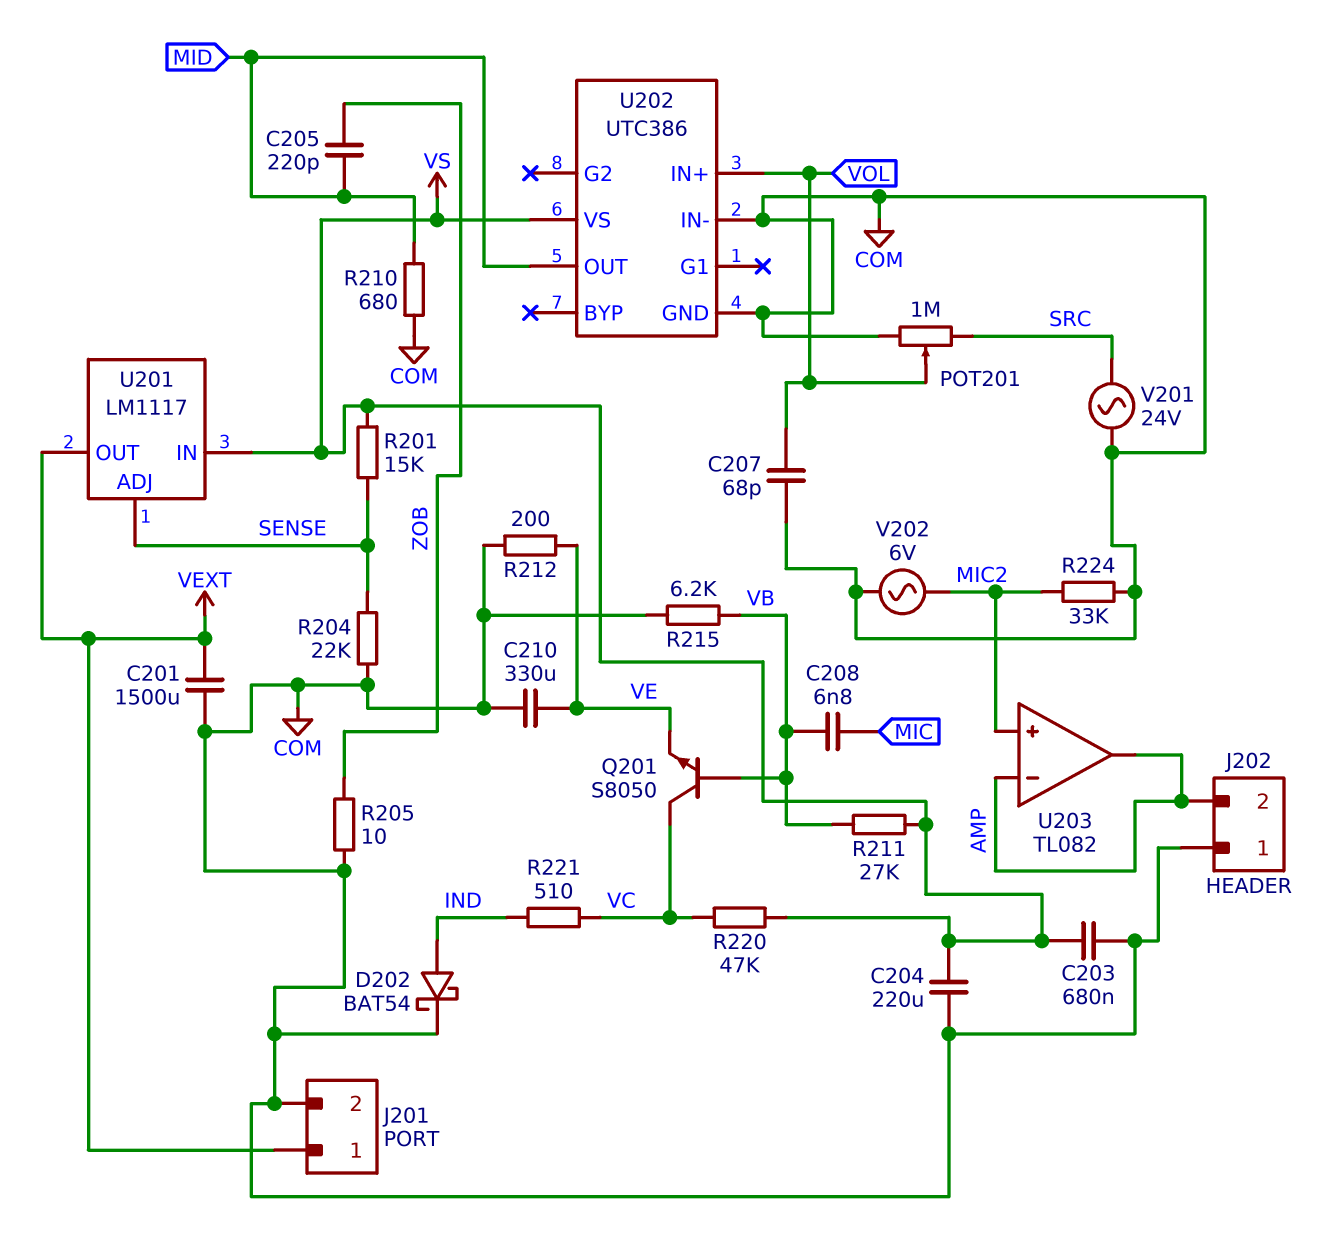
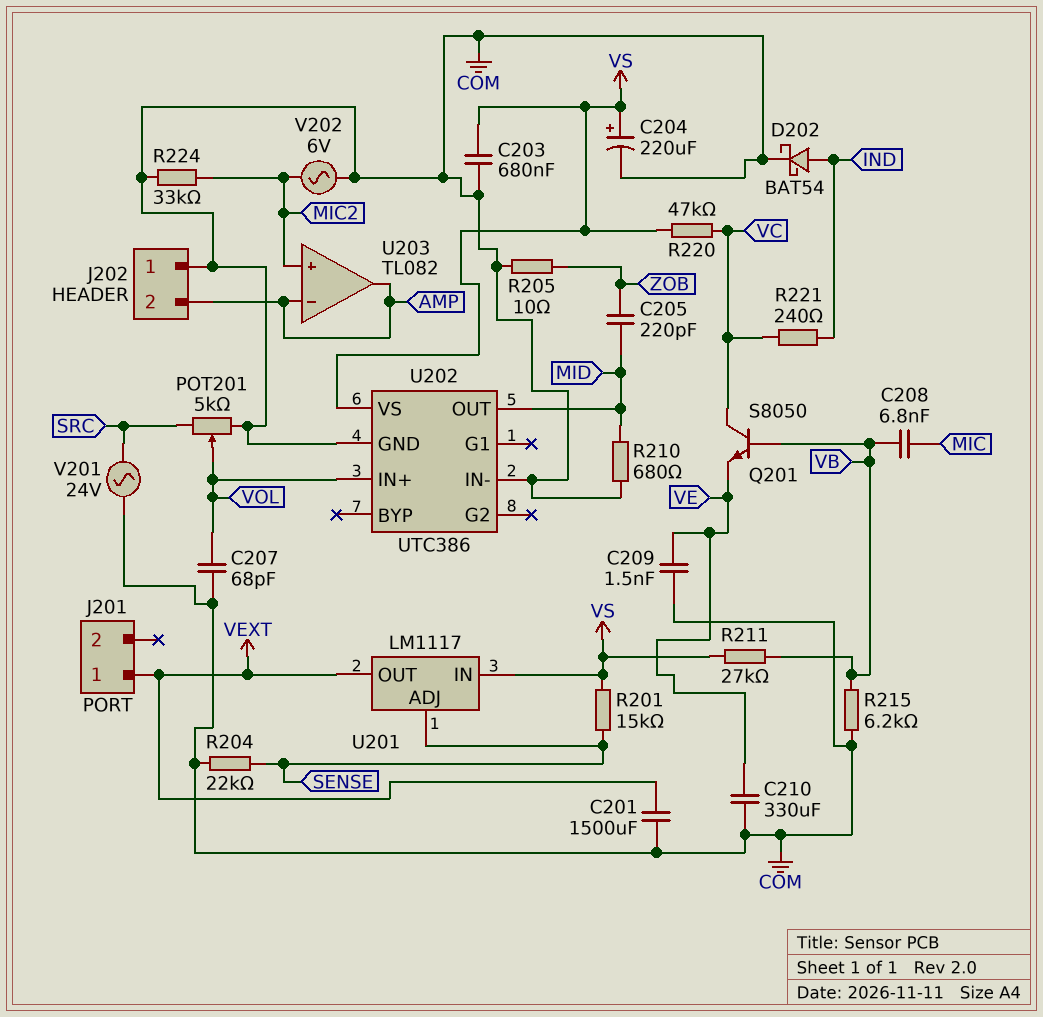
C204: 220uF (COM, VS) -> 220uF (plus VS, minus COM)
C209: none -> 1.5nF (COM, VE)
J201 pin 2: COM -> none
POT201: 1M (COM, SRC, wiper VOL) -> 5k (COM, SRC, wiper VOL)
R212: 200 (COM, VE) -> none
R221: 510 (IND, VC) -> 240 (IND, VC)

